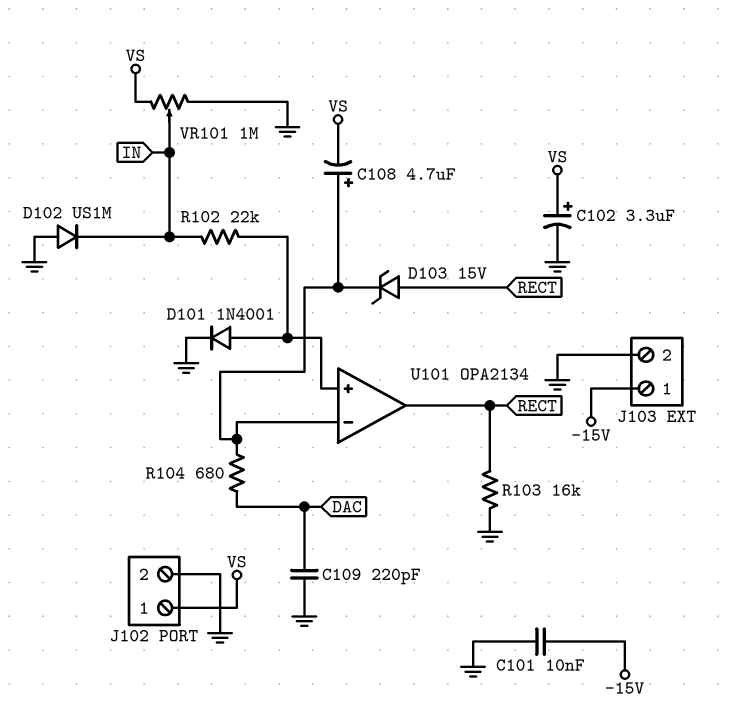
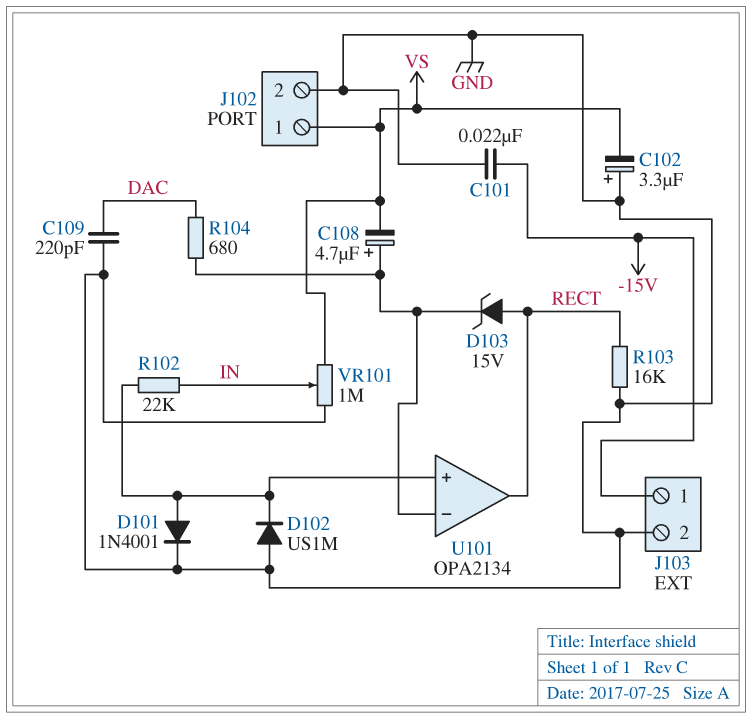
C101: 10nF (-15V, GND) -> 22nF (-15V, GND)
C102: 3.3uF (plus VS, minus GND) -> 3.3uF (plus GND, minus VS)
D102: diode US1M (A GND, K IN) -> diode US1M (A GND, K U101/in+)

